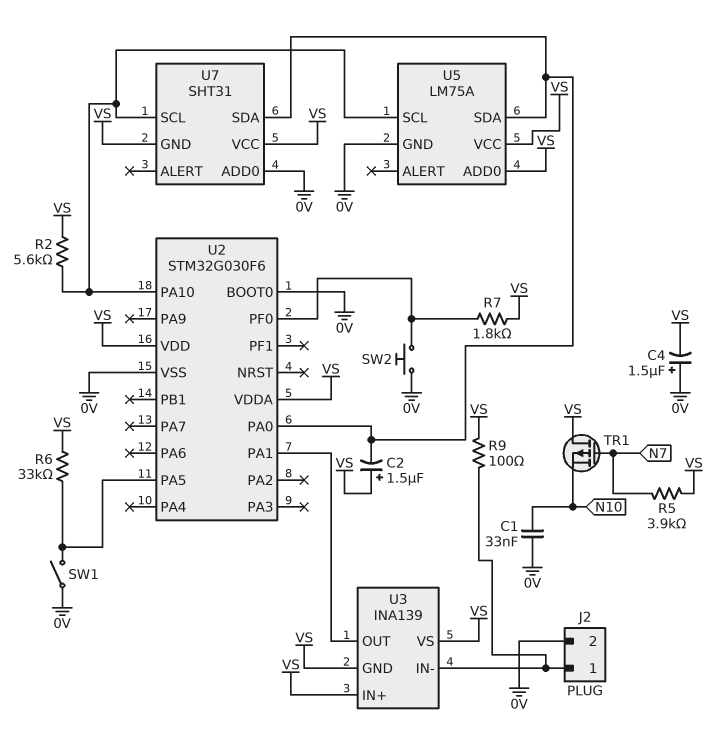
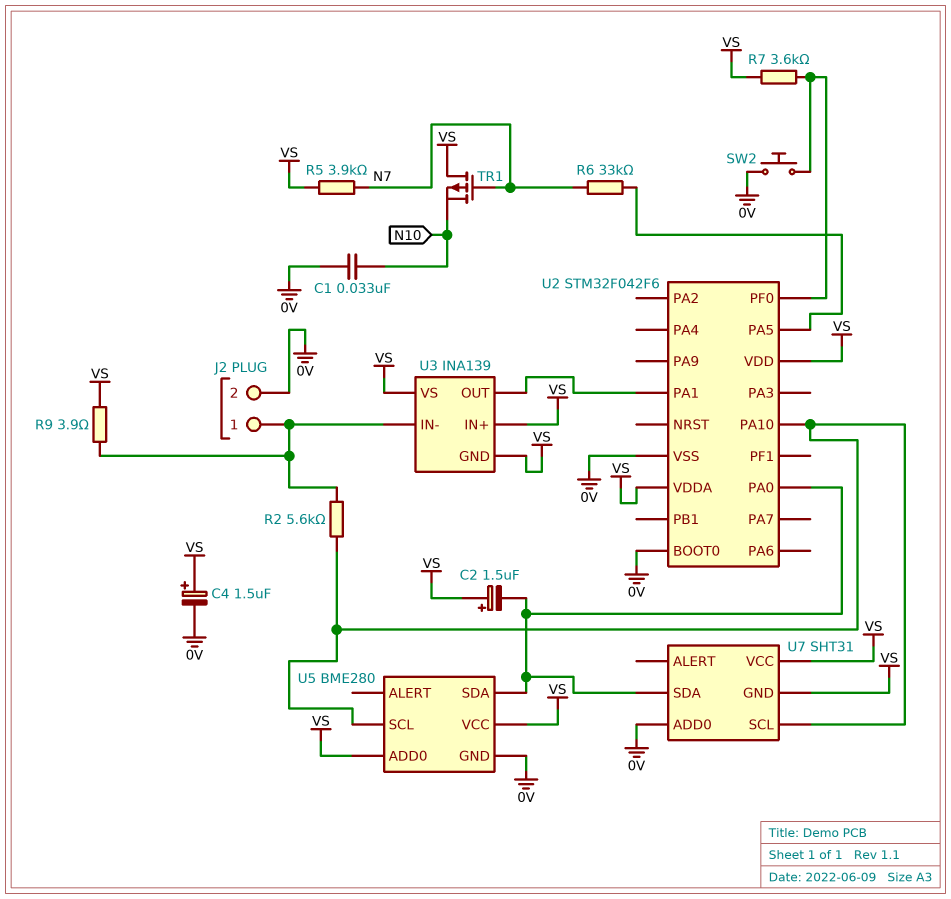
C4: 1.5uF (plus 0V, minus VS) -> 1.5uF (plus VS, minus 0V)
R2: 5.6k (U2/PA10, VS) -> 5.6k (J2/1, U2/PA10)
R6: 33k (U2/PA5, VS) -> 33k (N7, U2/PA5)
R7: 1.8k (U2/PF0, VS) -> 3.6k (U2/PF0, VS)
R9: 100 (J2/1, VS) -> 3.9 (J2/1, VS)
SW1: switch (0V, U2/PA5) -> none
U2: STM32G030F6 -> STM32F042F6
U5: LM75A -> BME280

